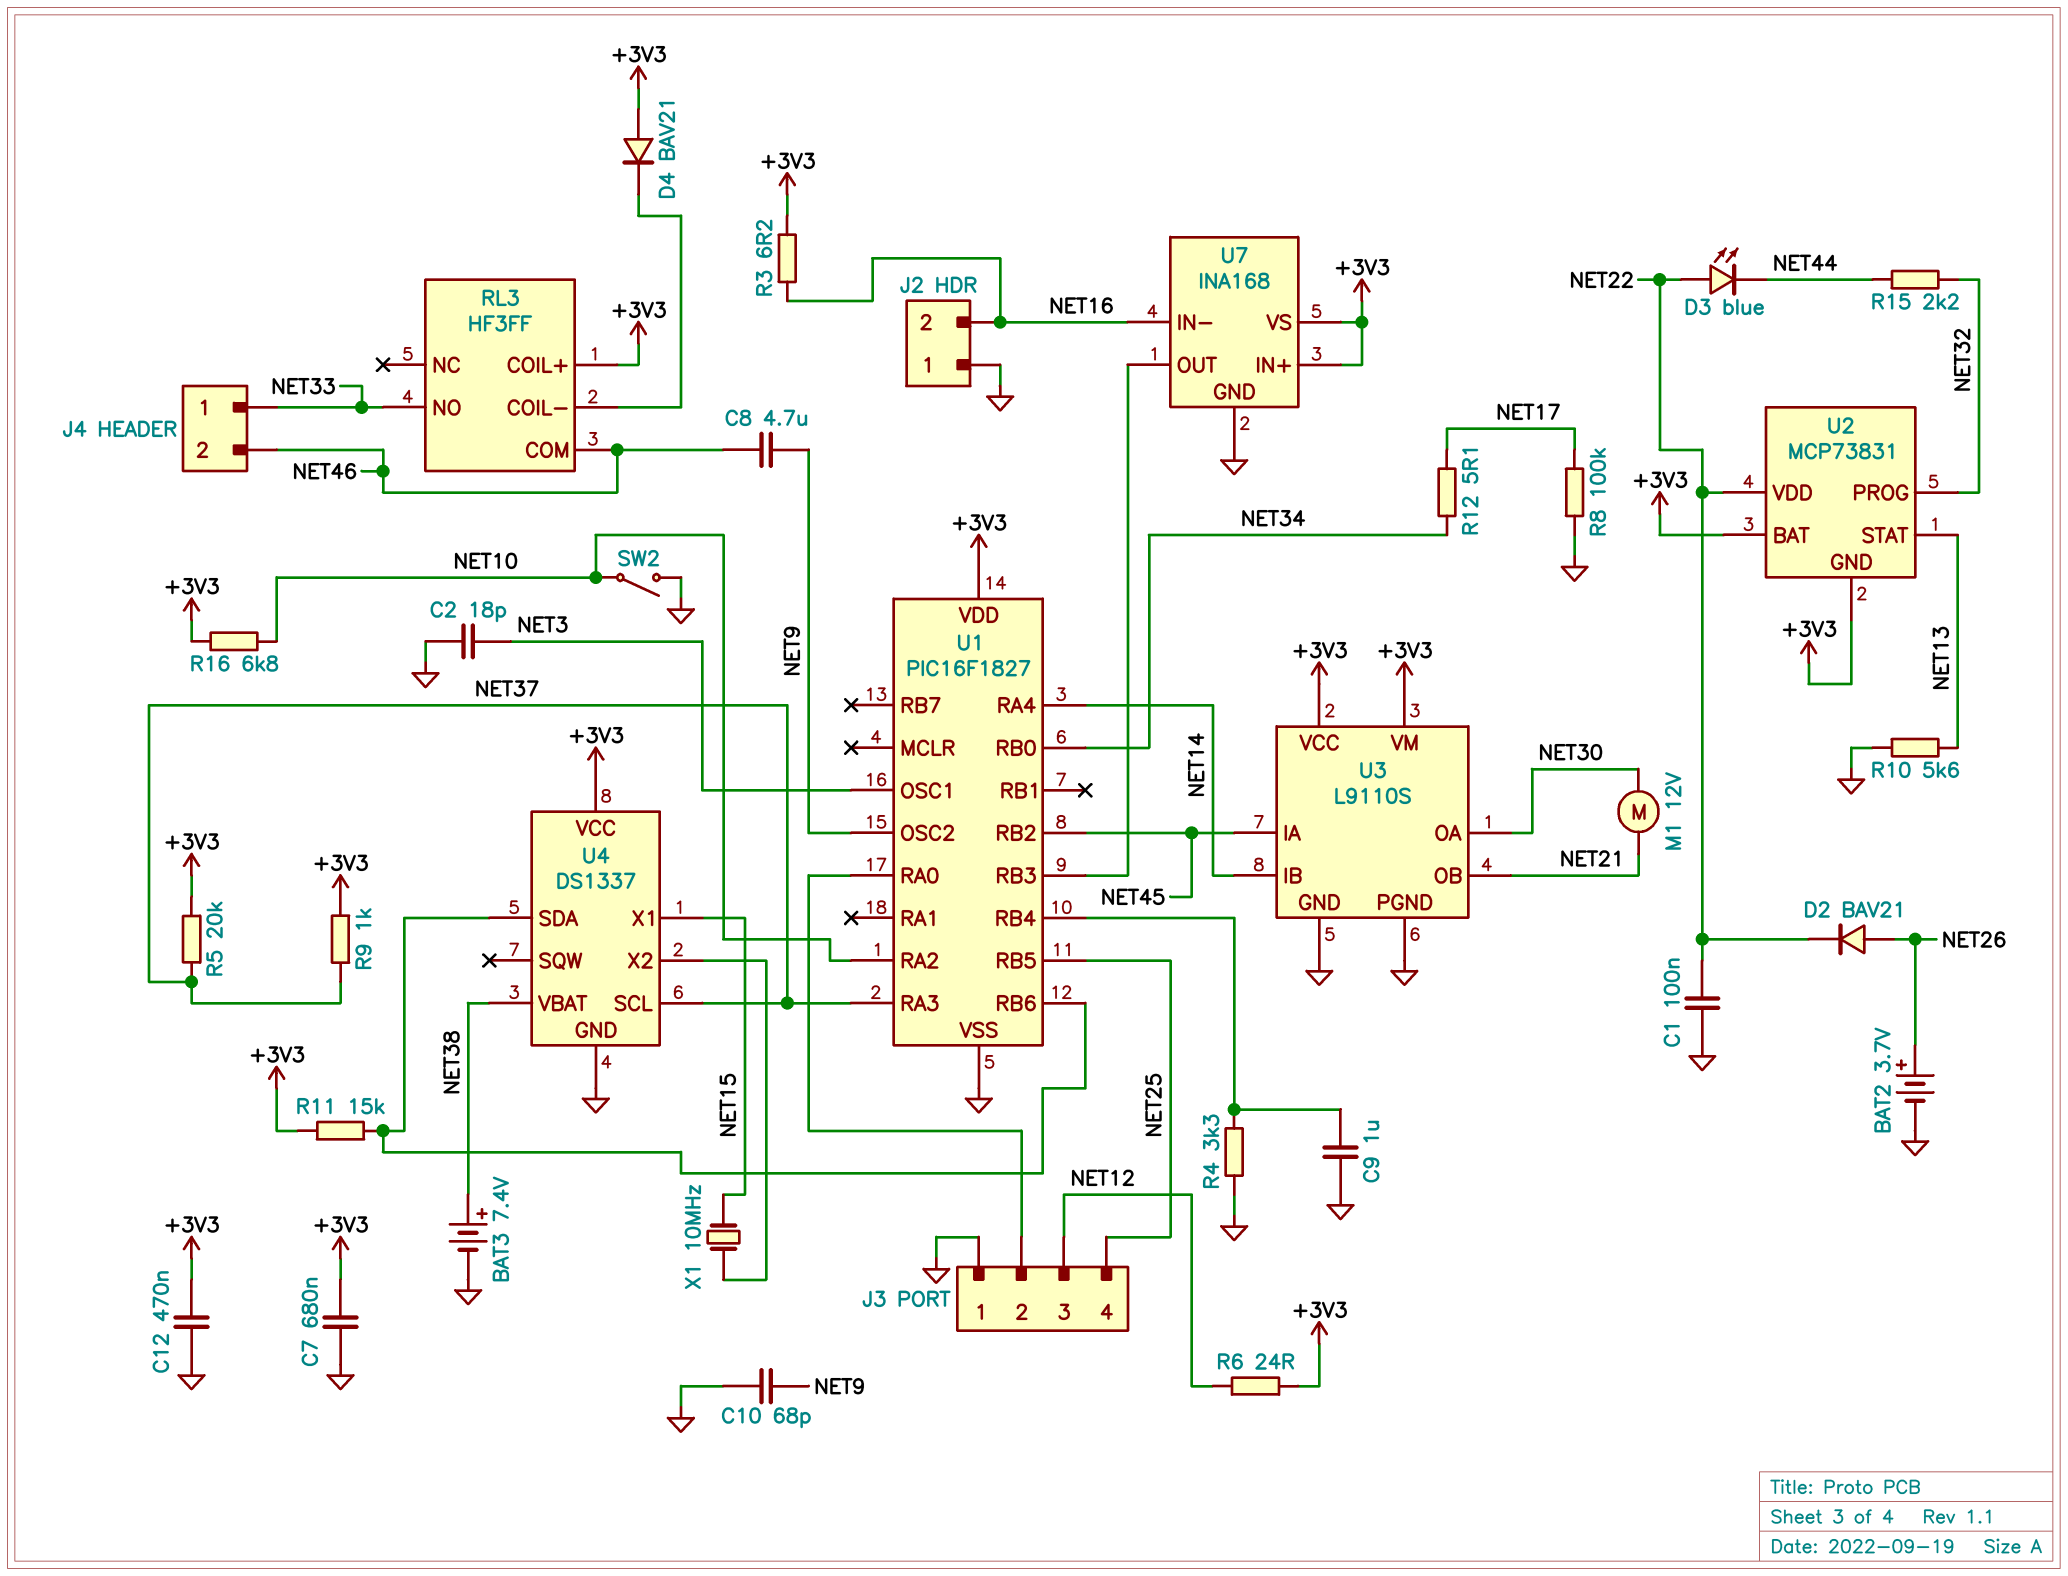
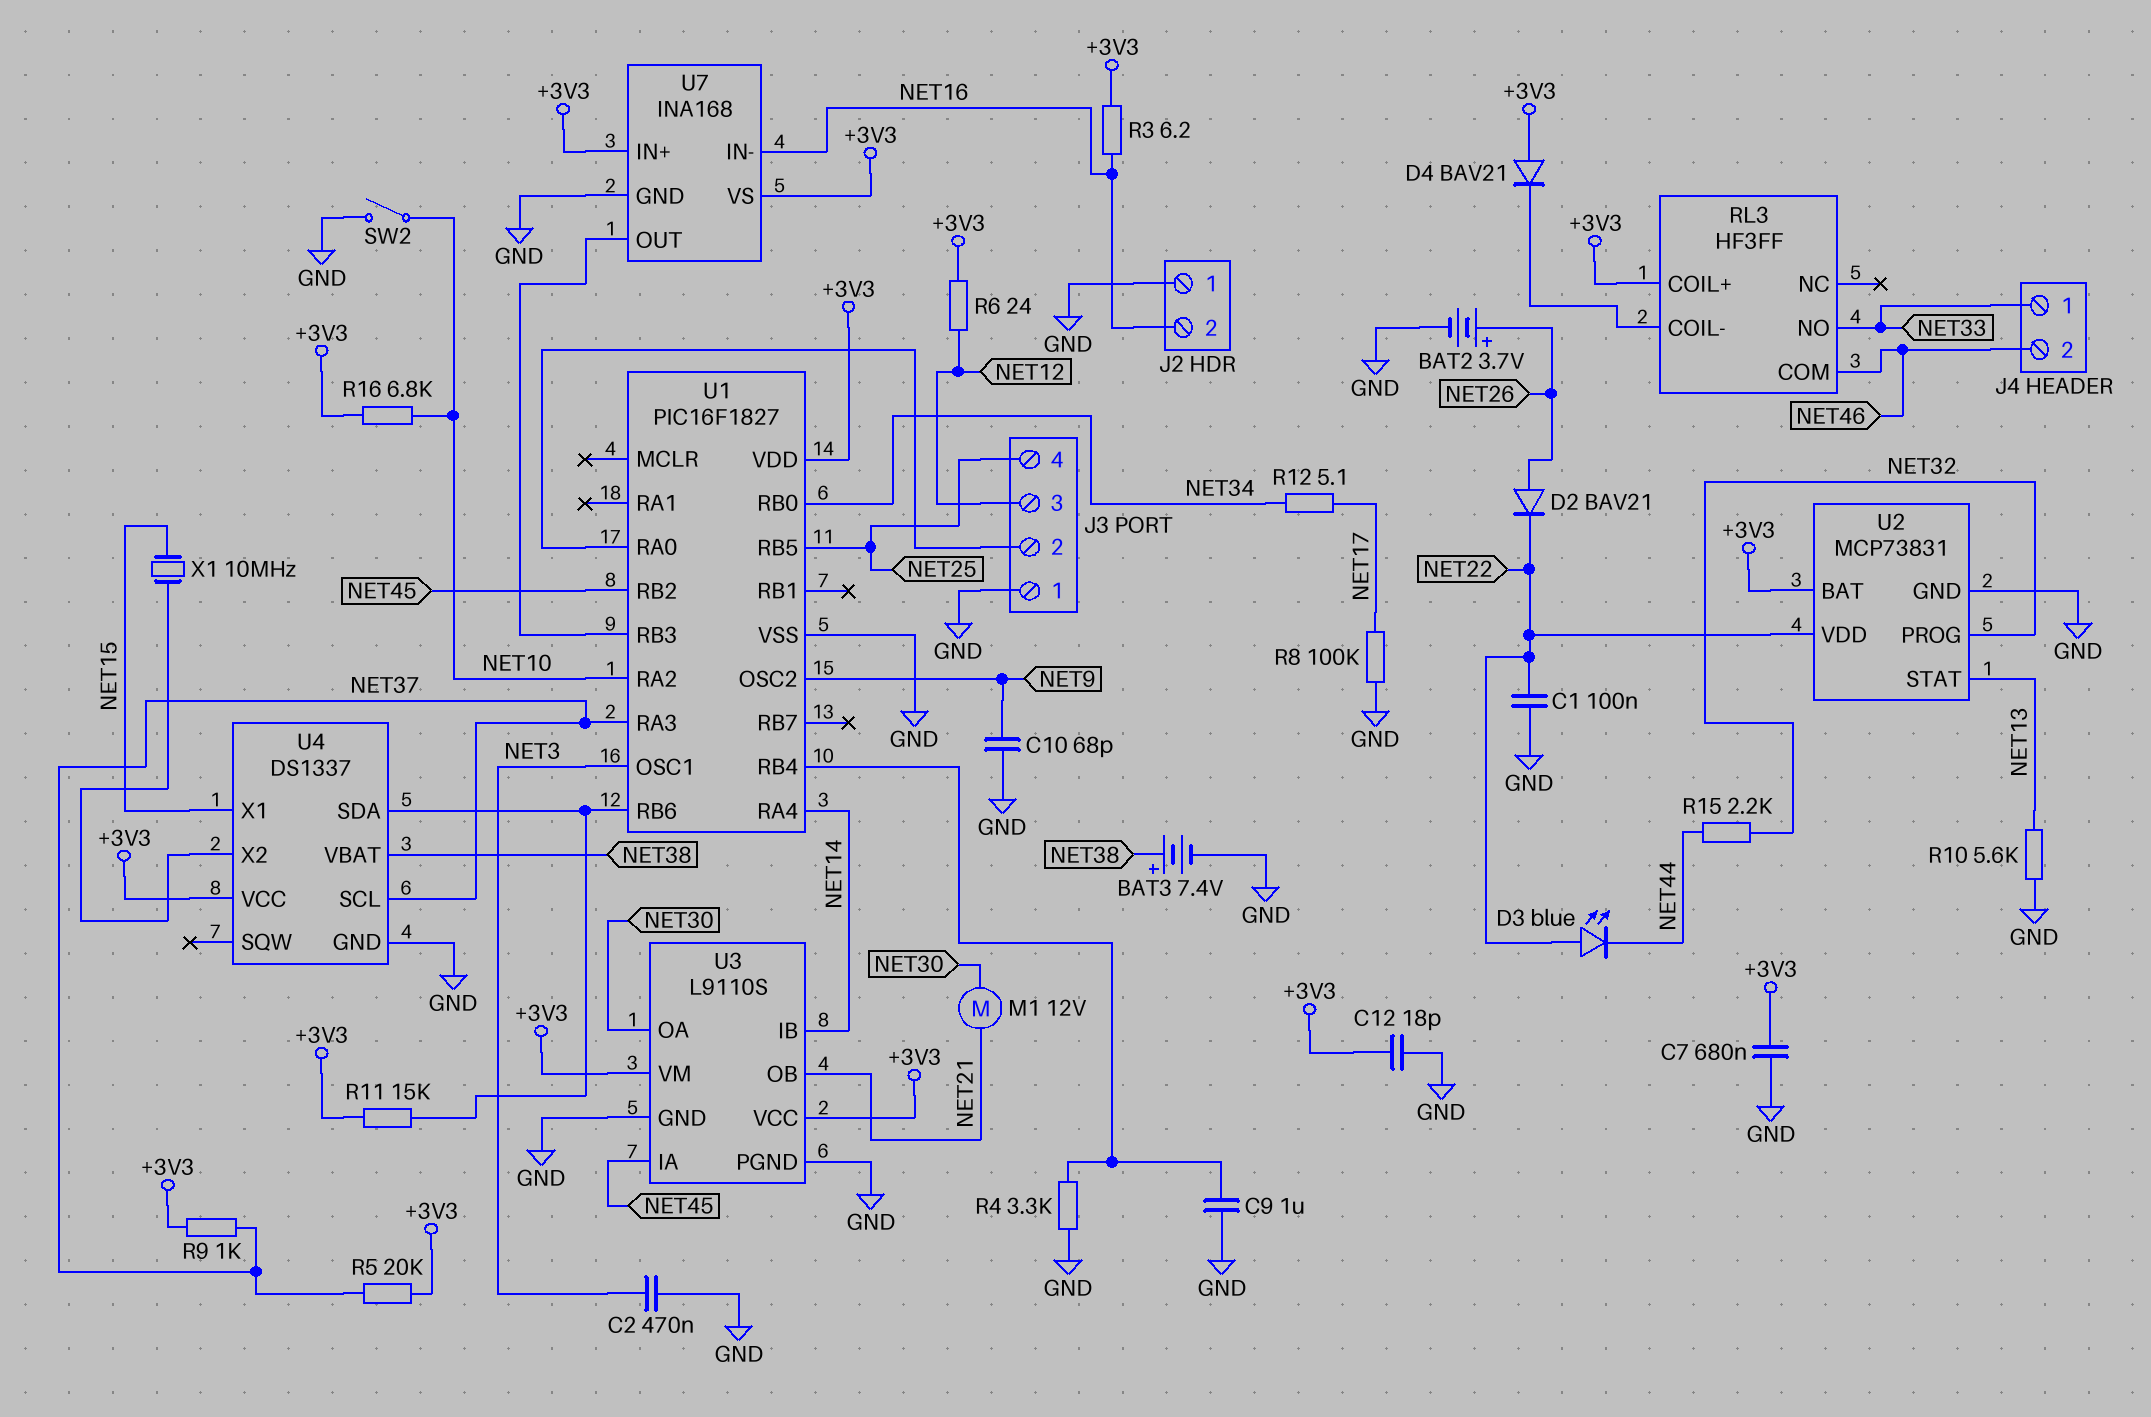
C2: 18pF (GND, NET3) -> 470nF (GND, NET3)
C8: 4.7uF (NET9, NET46) -> none
C12: 470nF (+3V3, GND) -> 18pF (+3V3, GND)
U2 pin GND: +3V3 -> GND

